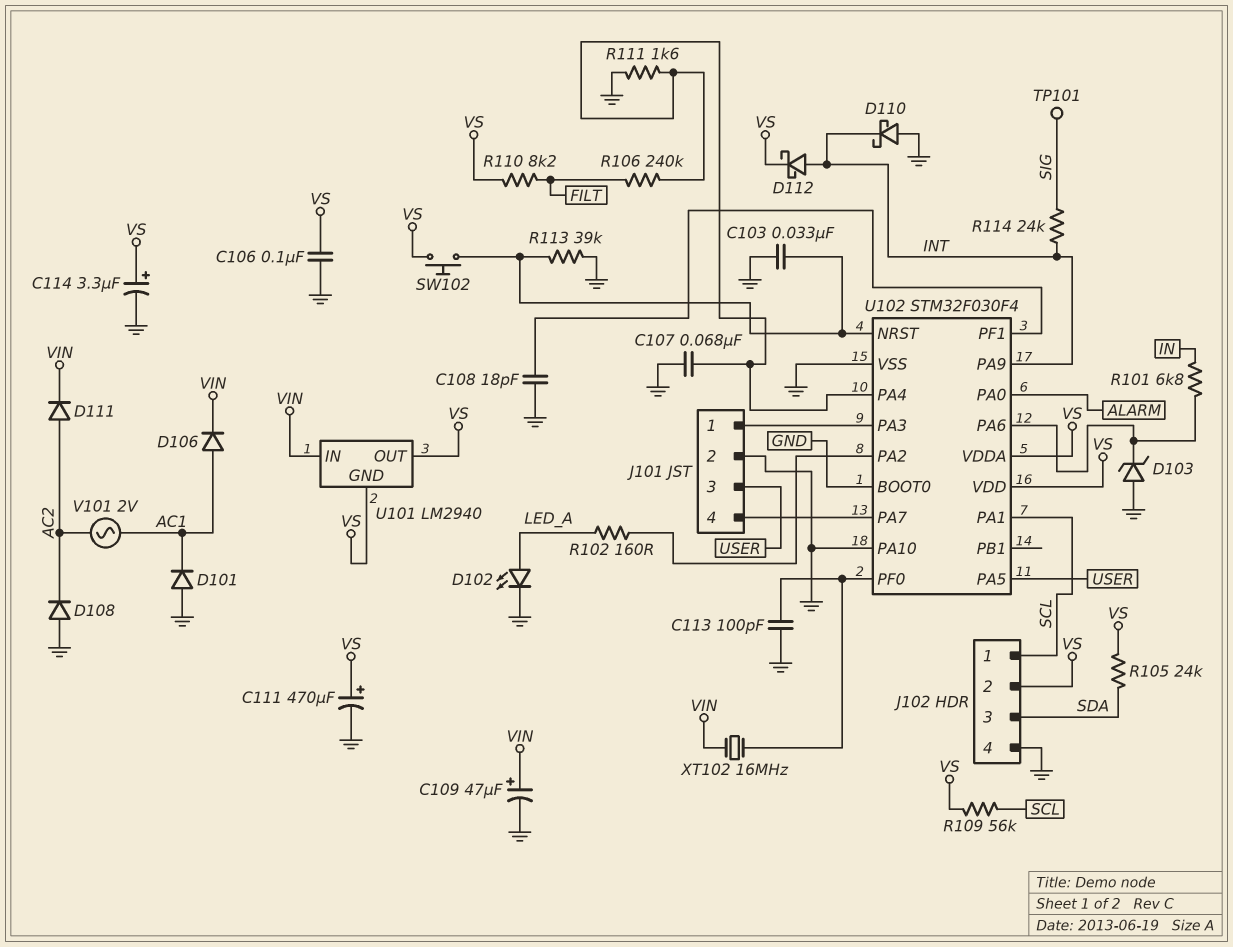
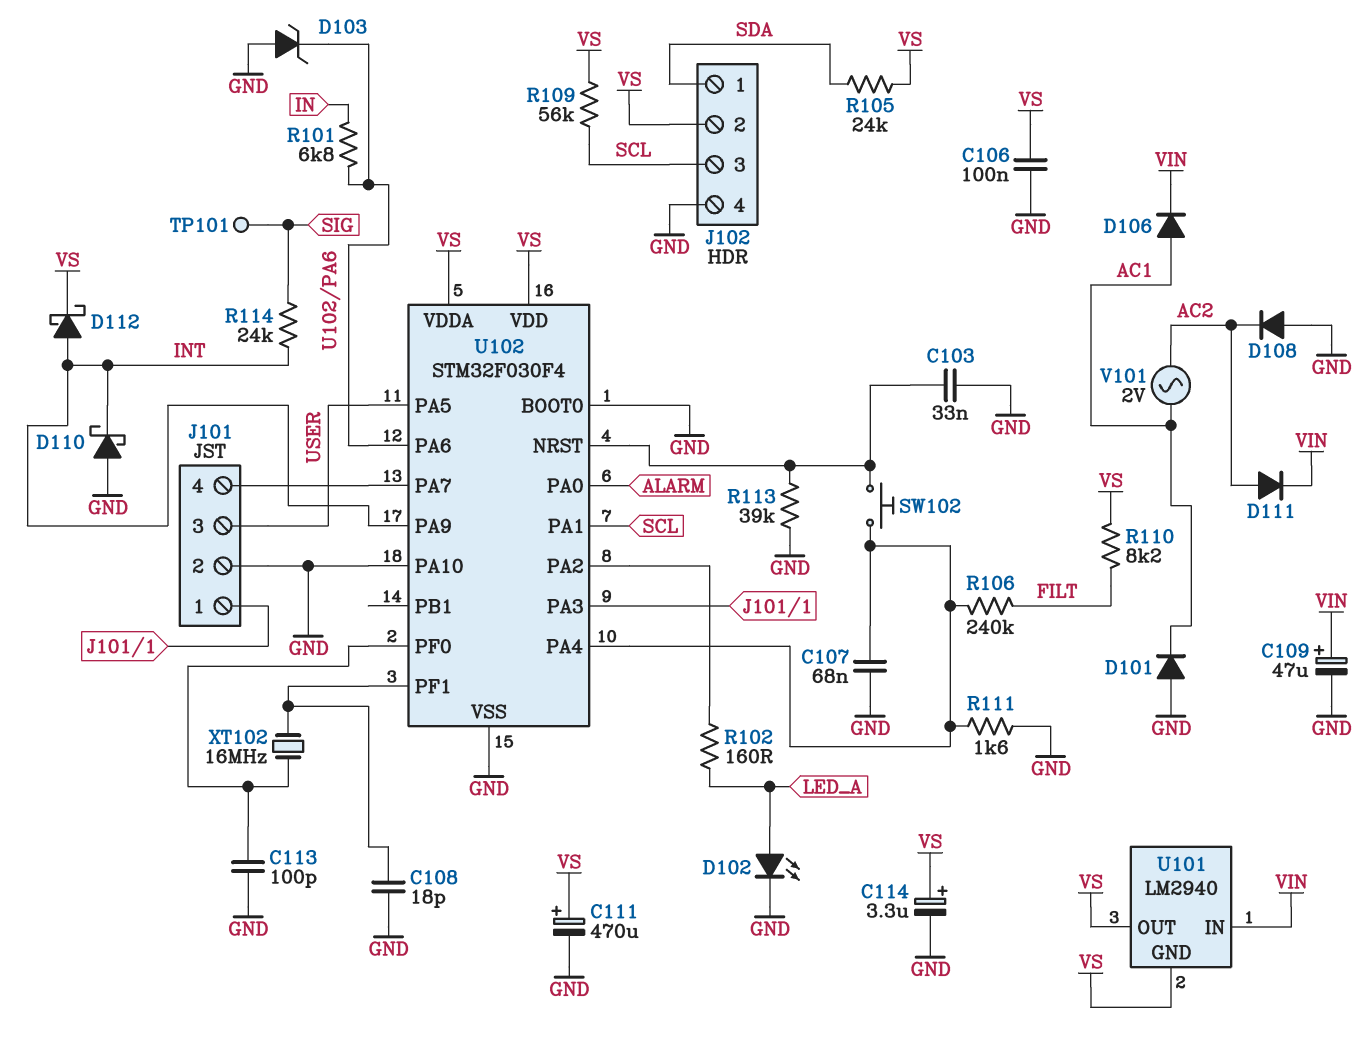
J102 pin 1: SCL -> SDA
J102 pin 3: SDA -> SCL
SW102: button (U102/NRST, VS) -> button (U102/NRST, U102/PA4)
XT102: 16MHz (U102/PF0, VIN) -> 16MHz (U102/PF0, U102/PF1)

